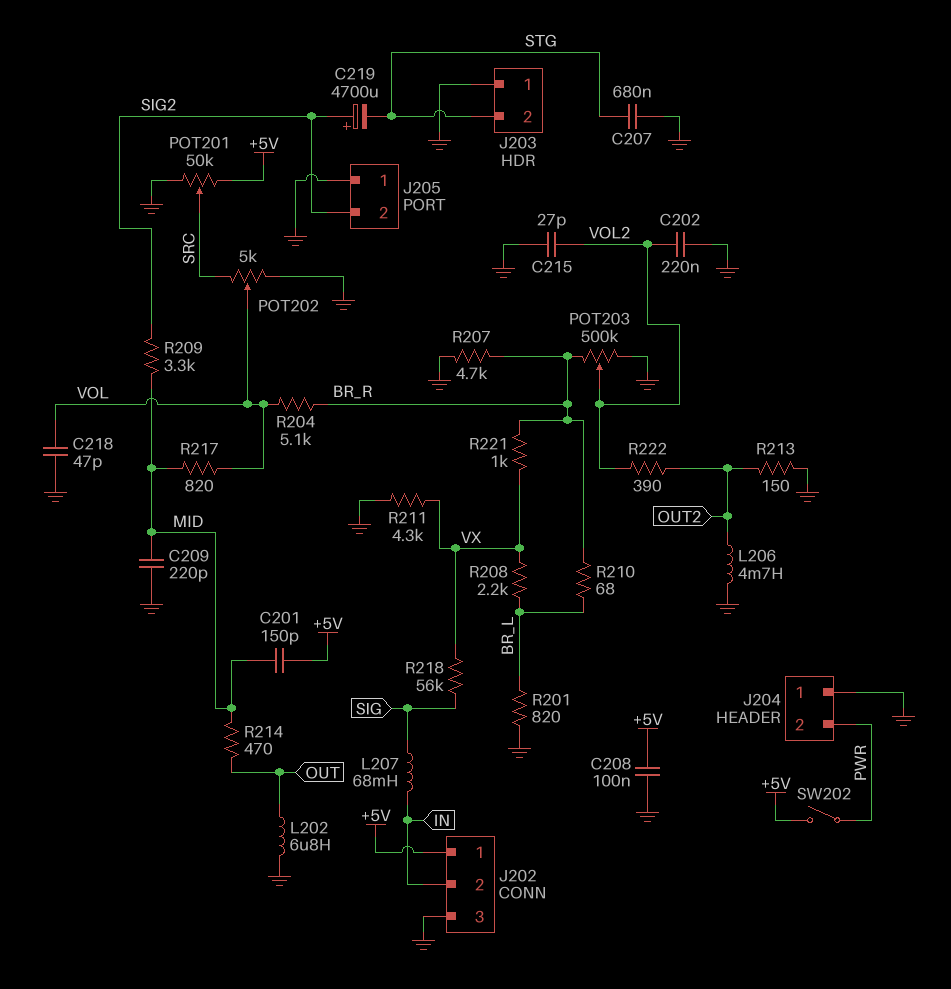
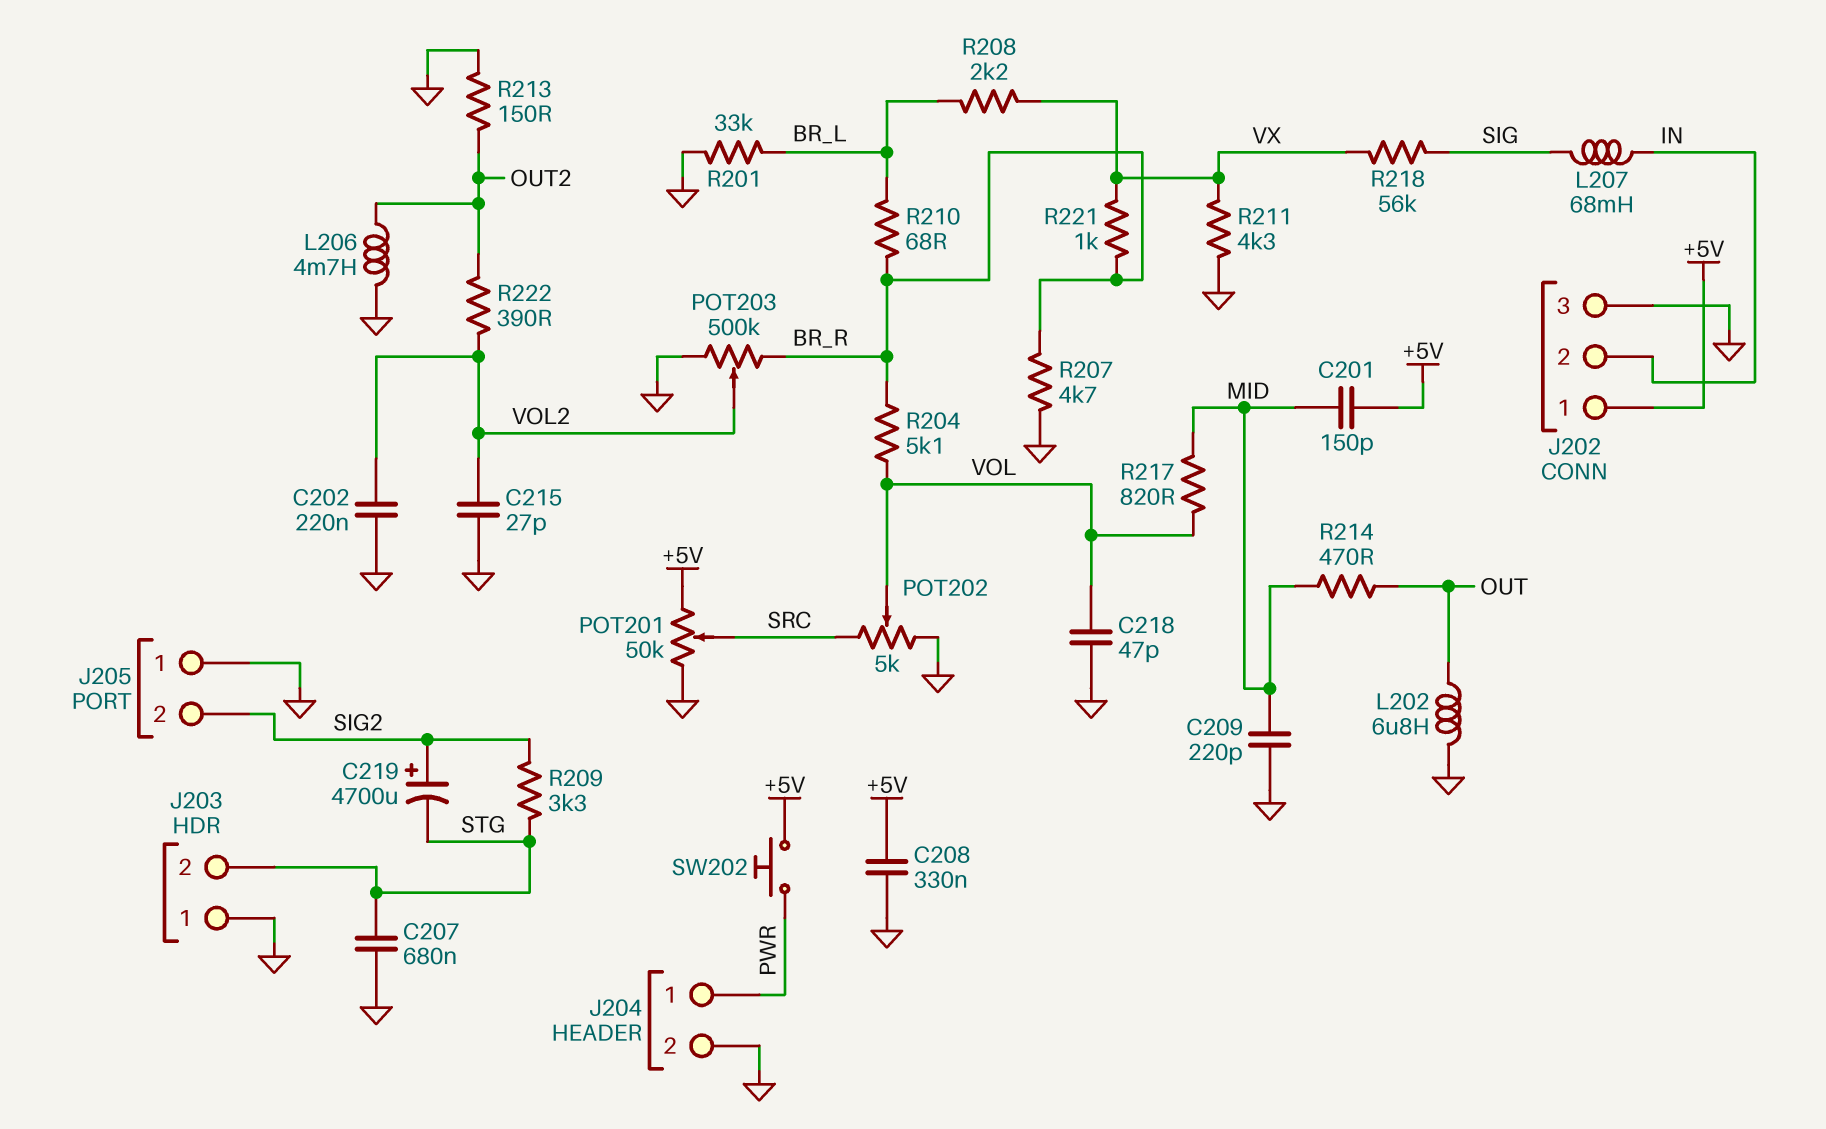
C208: 100nF (+5V, GND) -> 330nF (+5V, GND)
J204 pin 1: GND -> PWR
J204 pin 2: PWR -> GND
R201: 820 (BR_L, GND) -> 33k (BR_L, GND)
R209: 3.3k (MID, SIG2) -> 3.3k (SIG2, STG)
SW202: switch (+5V, PWR) -> button (+5V, PWR)

